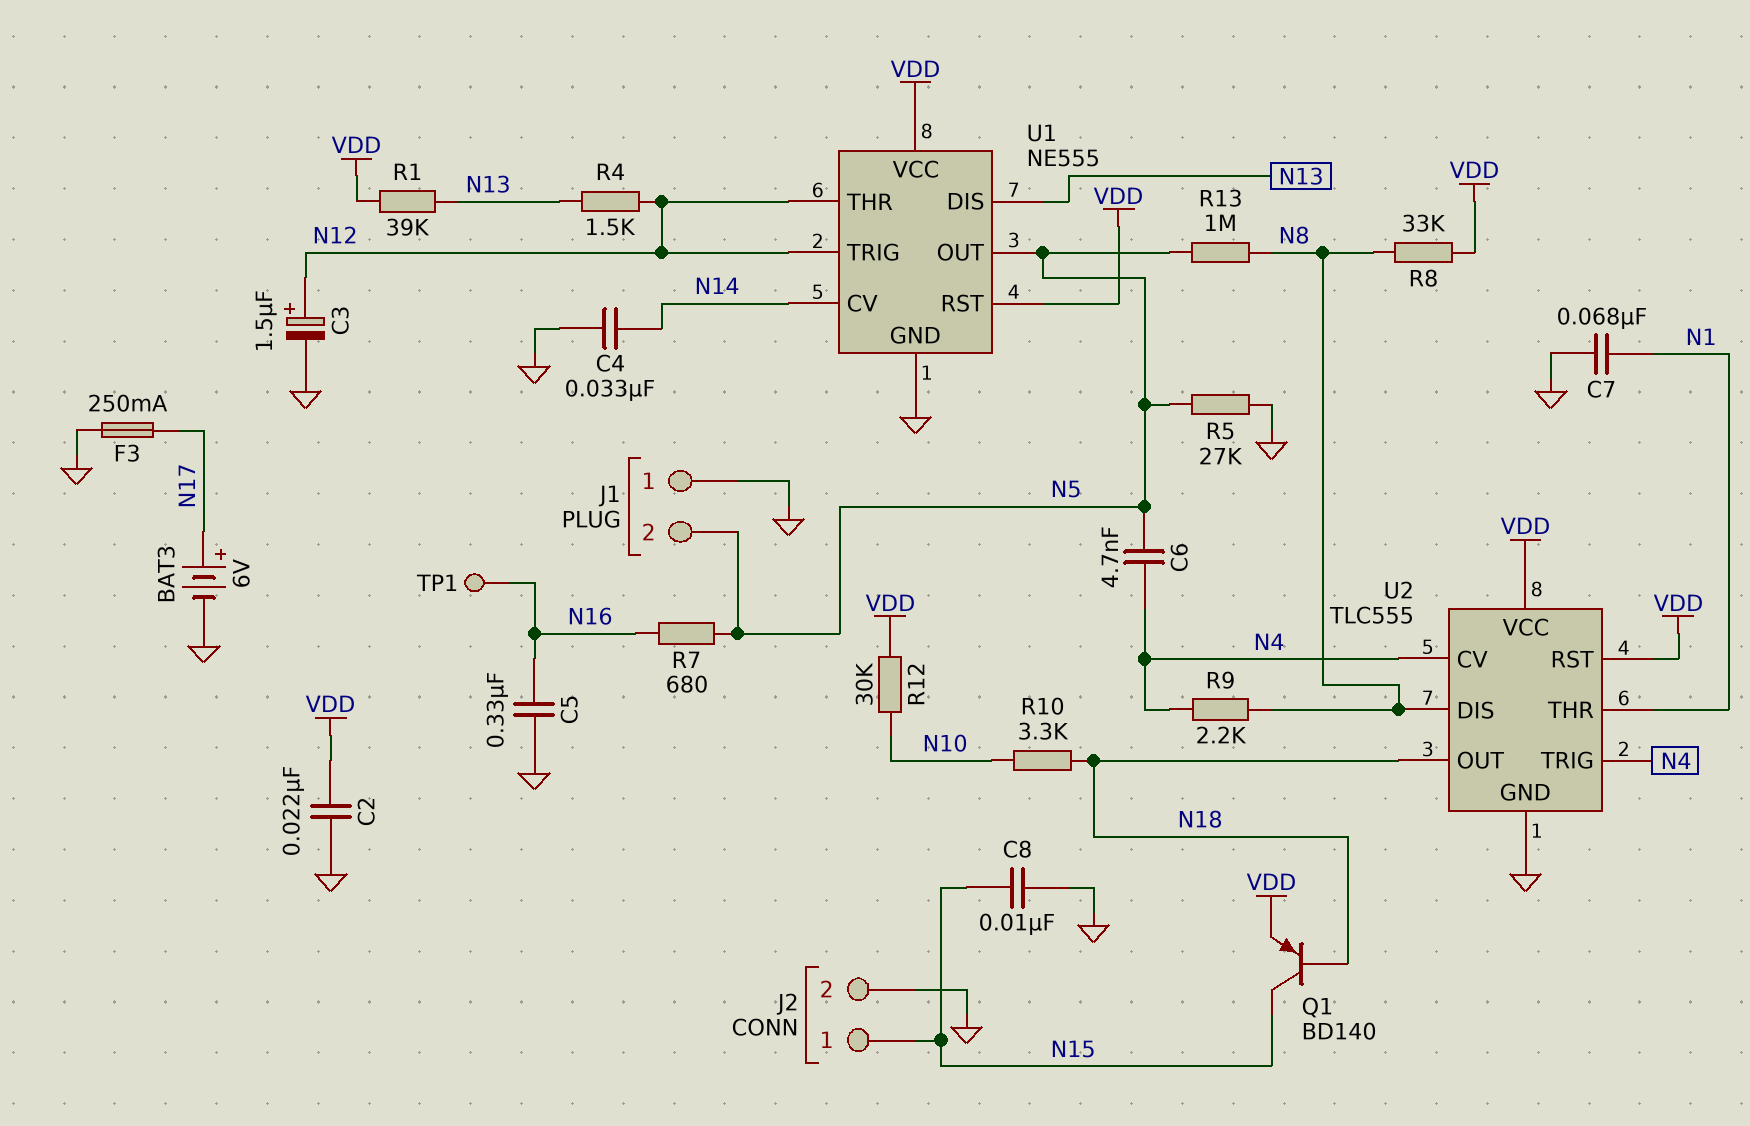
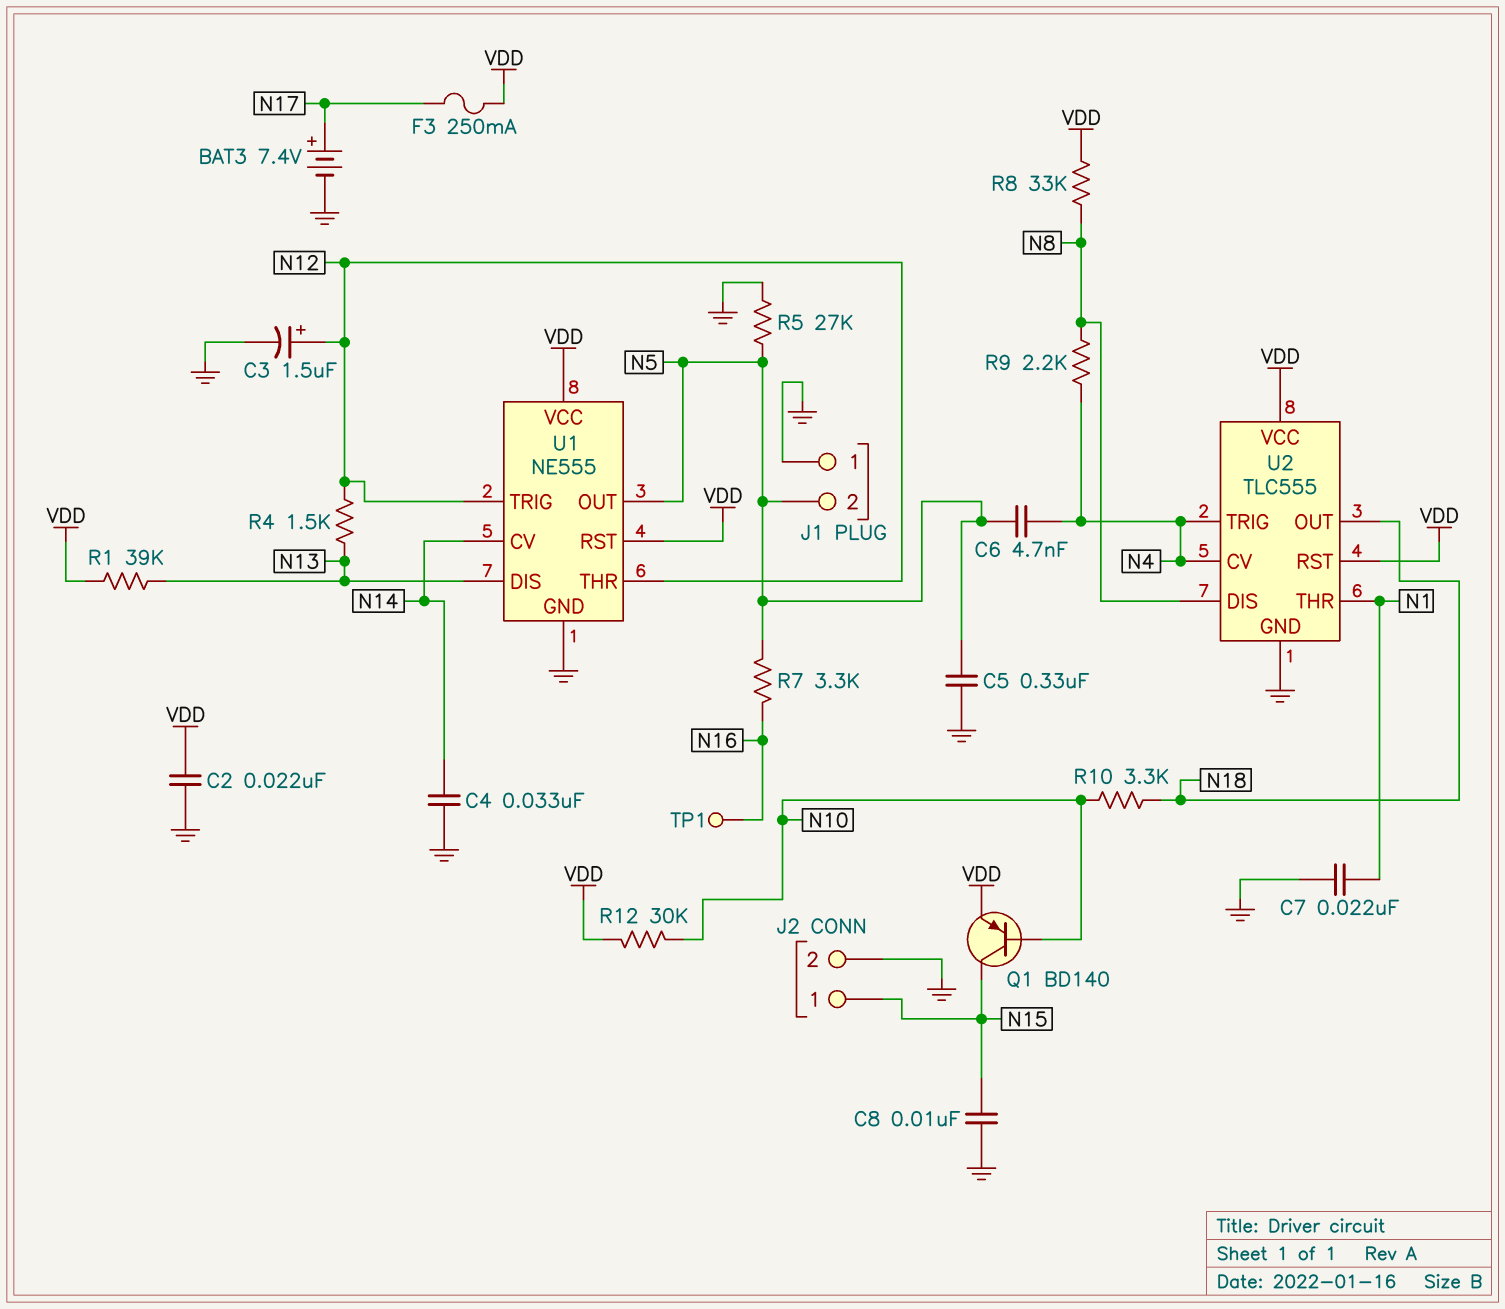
BAT3: 6V (plus N17, minus GND) -> 7.4V (plus N17, minus GND)
C5: 330nF (GND, N16) -> 330nF (GND, N5)
C7: 68nF (GND, N1) -> 22nF (GND, N1)
F3: 250mA (GND, N17) -> 250mA (N17, VDD)
Q1: PNP BD140 (B N18, C N15, E VDD) -> PNP BD140 (B N10, C N15, E VDD)
R7: 680 (N5, N16) -> 3.3k (N5, N16)
R13: 1M (N5, N8) -> none

